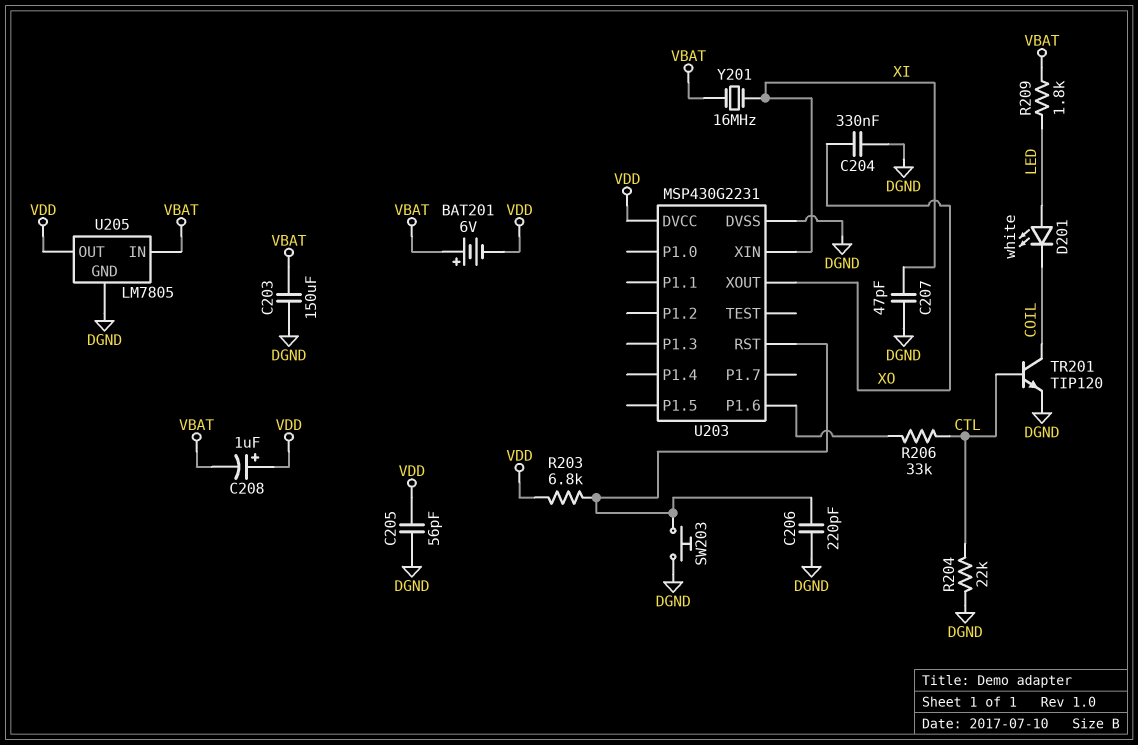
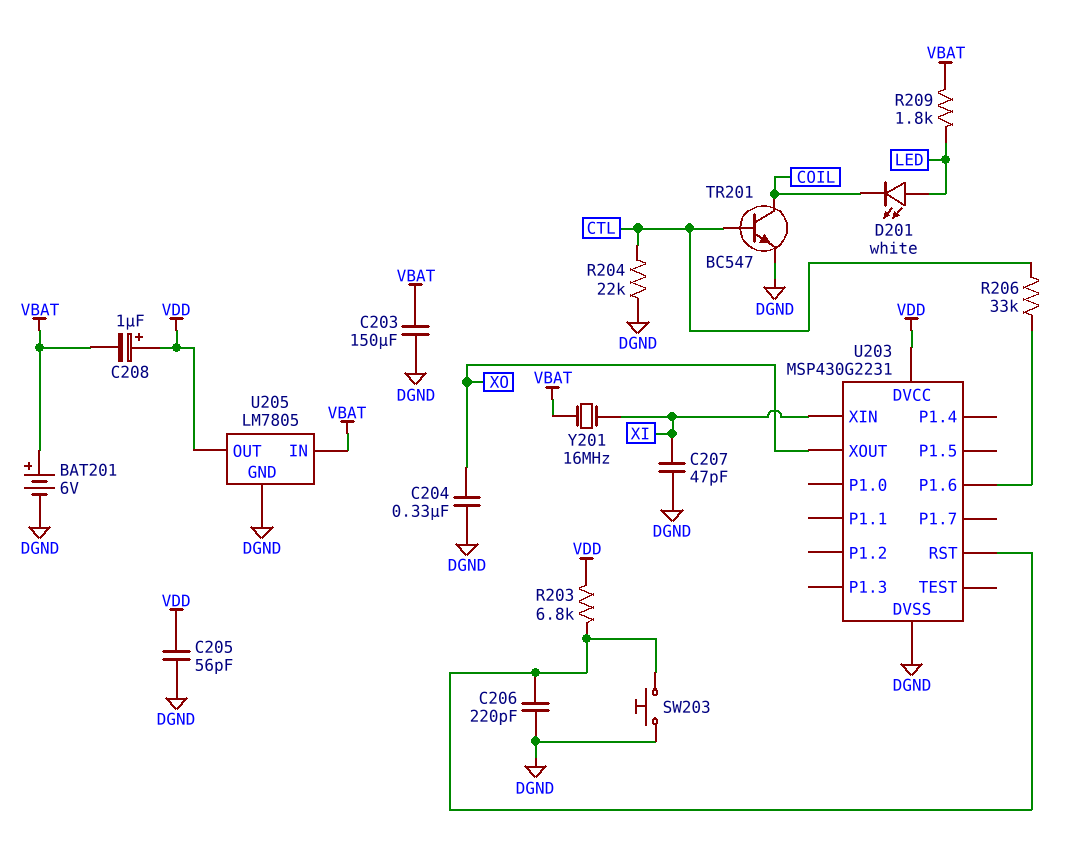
BAT201: 6V (plus VBAT, minus VDD) -> 6V (plus VBAT, minus DGND)
TR201: NPN TIP120 (B CTL, C COIL, E DGND) -> NPN BC547 (B CTL, C COIL, E DGND)

